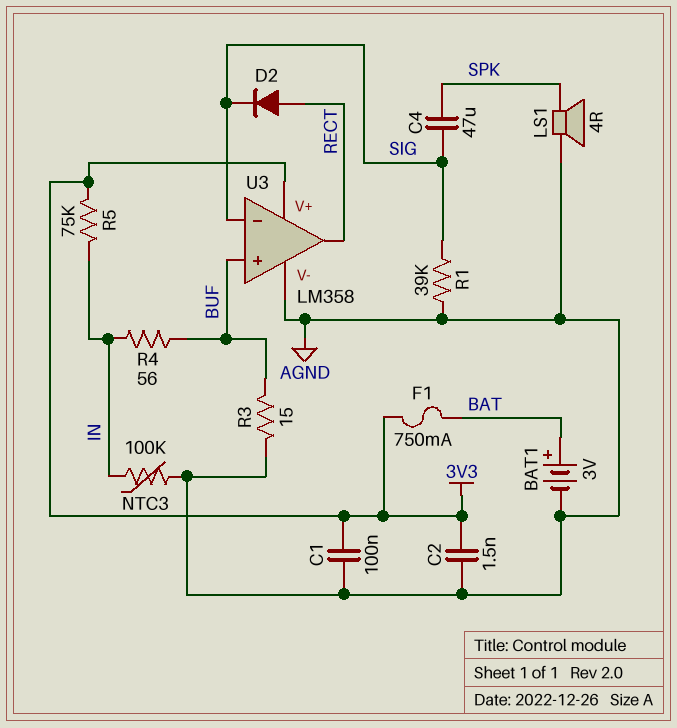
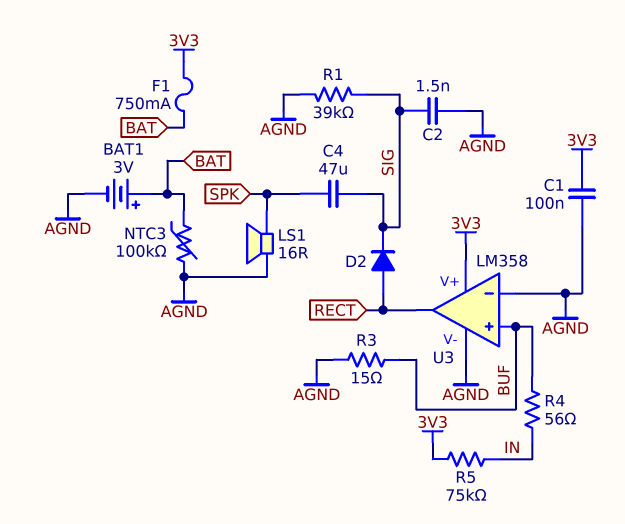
C2: 1.5nF (3V3, AGND) -> 1.5nF (AGND, SIG)
LS1: speaker 4R (AGND, SPK) -> speaker 16R (AGND, SPK)
NTC3: 100k (AGND, IN) -> 100k (AGND, BAT)
U3 pin in-: SIG -> AGND

